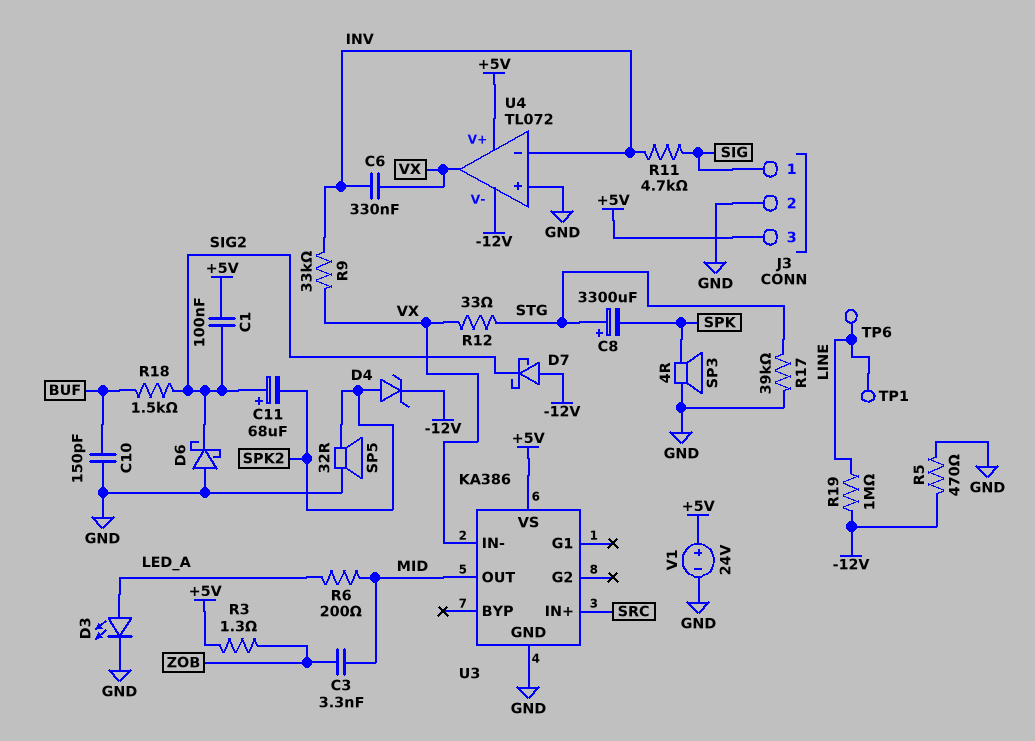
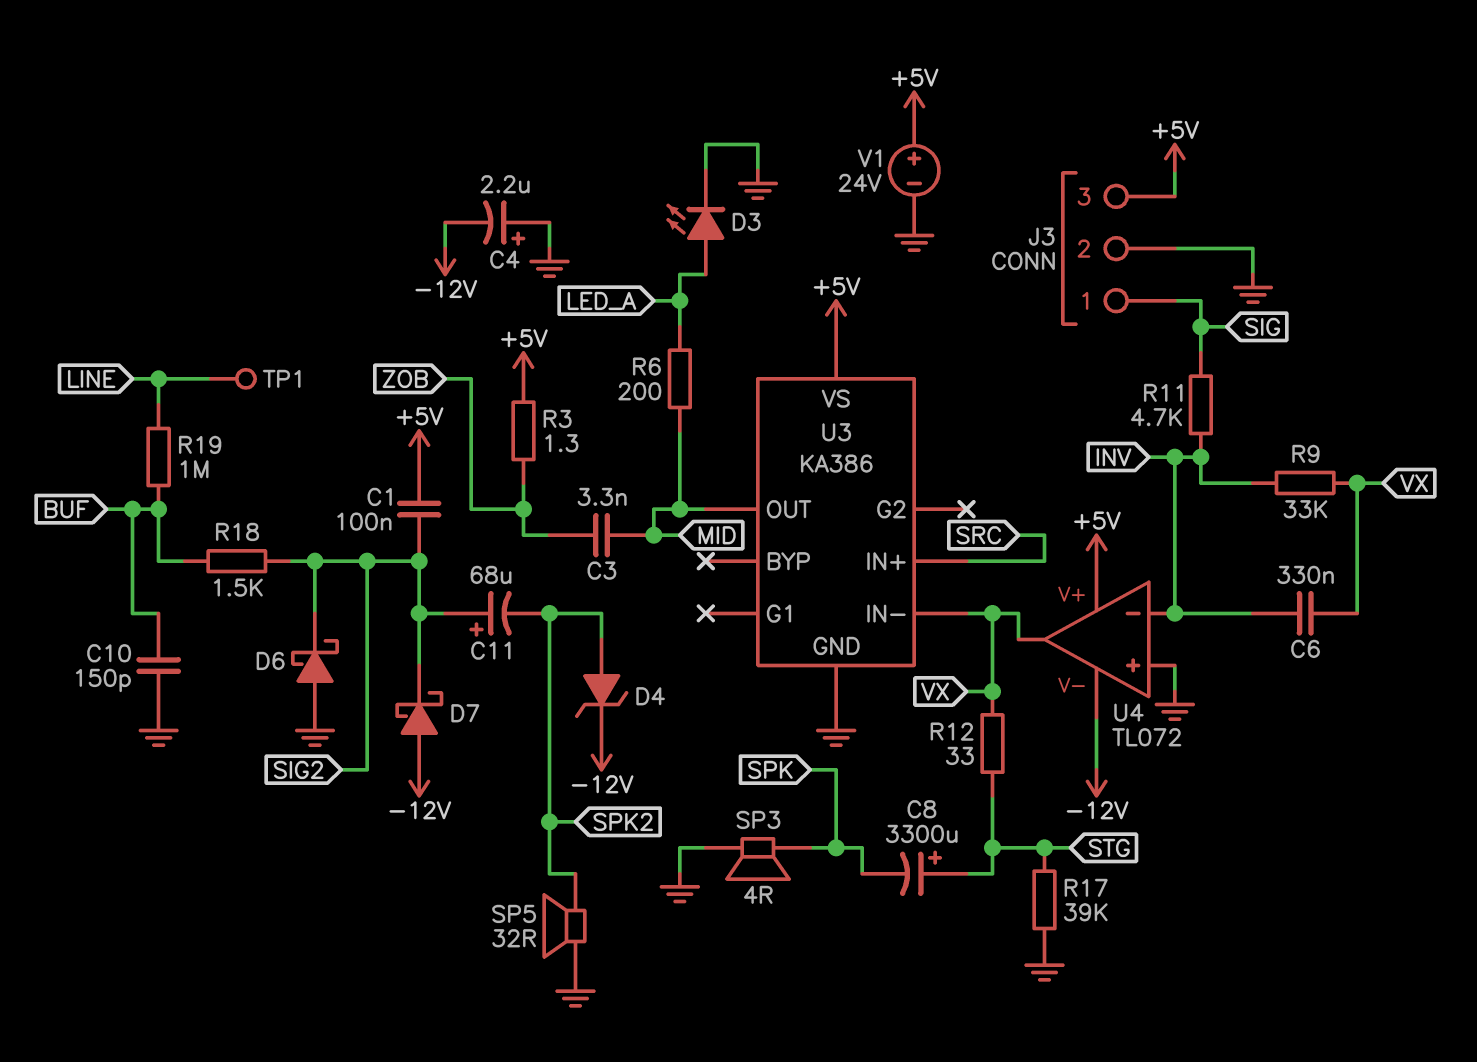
C4: none -> 2.2uF (plus GND, minus -12V)
R5: 470 (-12V, GND) -> none
R19: 1M (-12V, LINE) -> 1M (BUF, LINE)
TP6: test point (LINE) -> none

